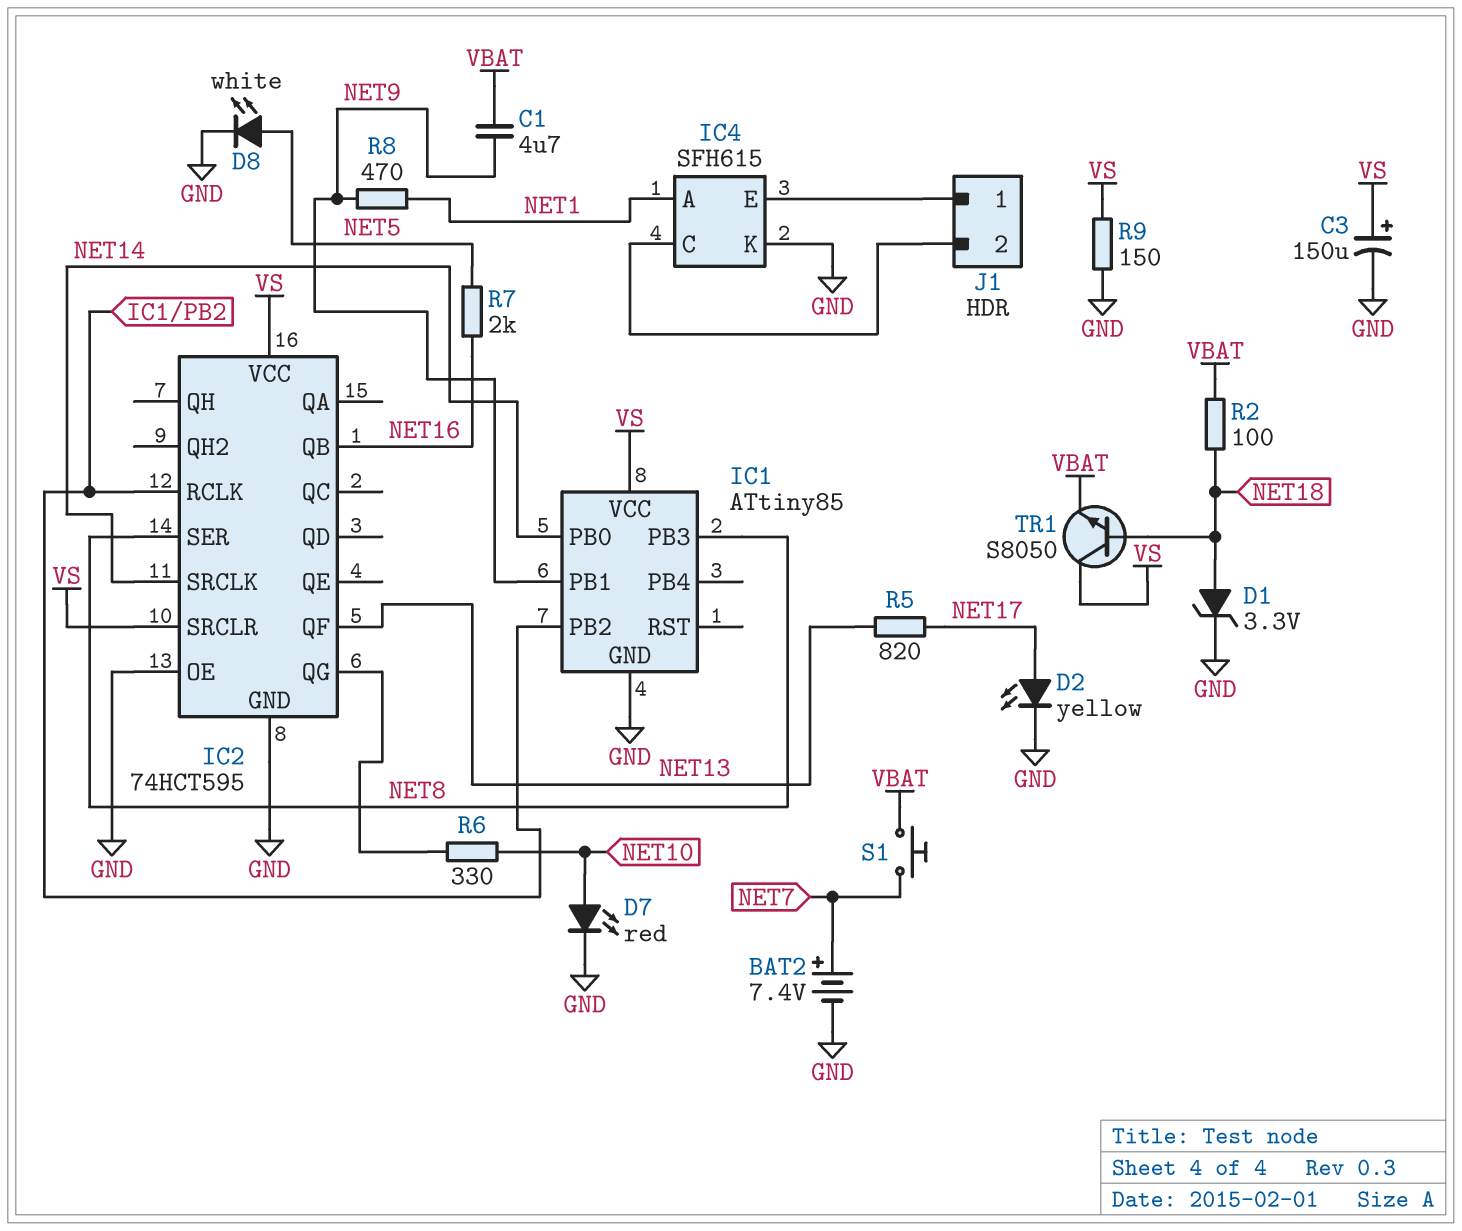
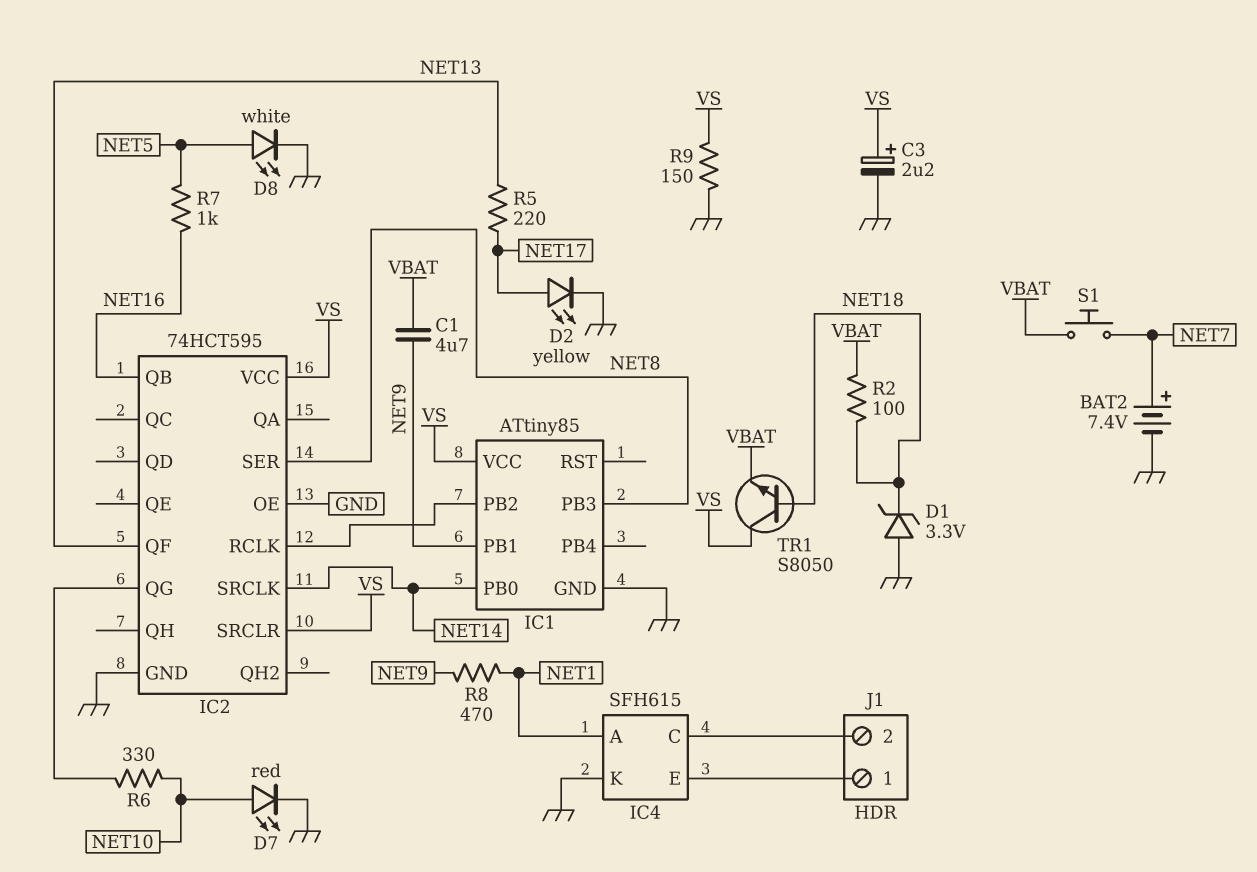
C3: 150uF (plus VS, minus GND) -> 2.2uF (plus VS, minus GND)
D1: zener 3.3V (A NET18, K GND) -> zener 3.3V (A GND, K NET18)
R5: 820 (NET13, NET17) -> 220 (NET13, NET17)
R7: 2k (NET5, NET16) -> 1k (NET5, NET16)

